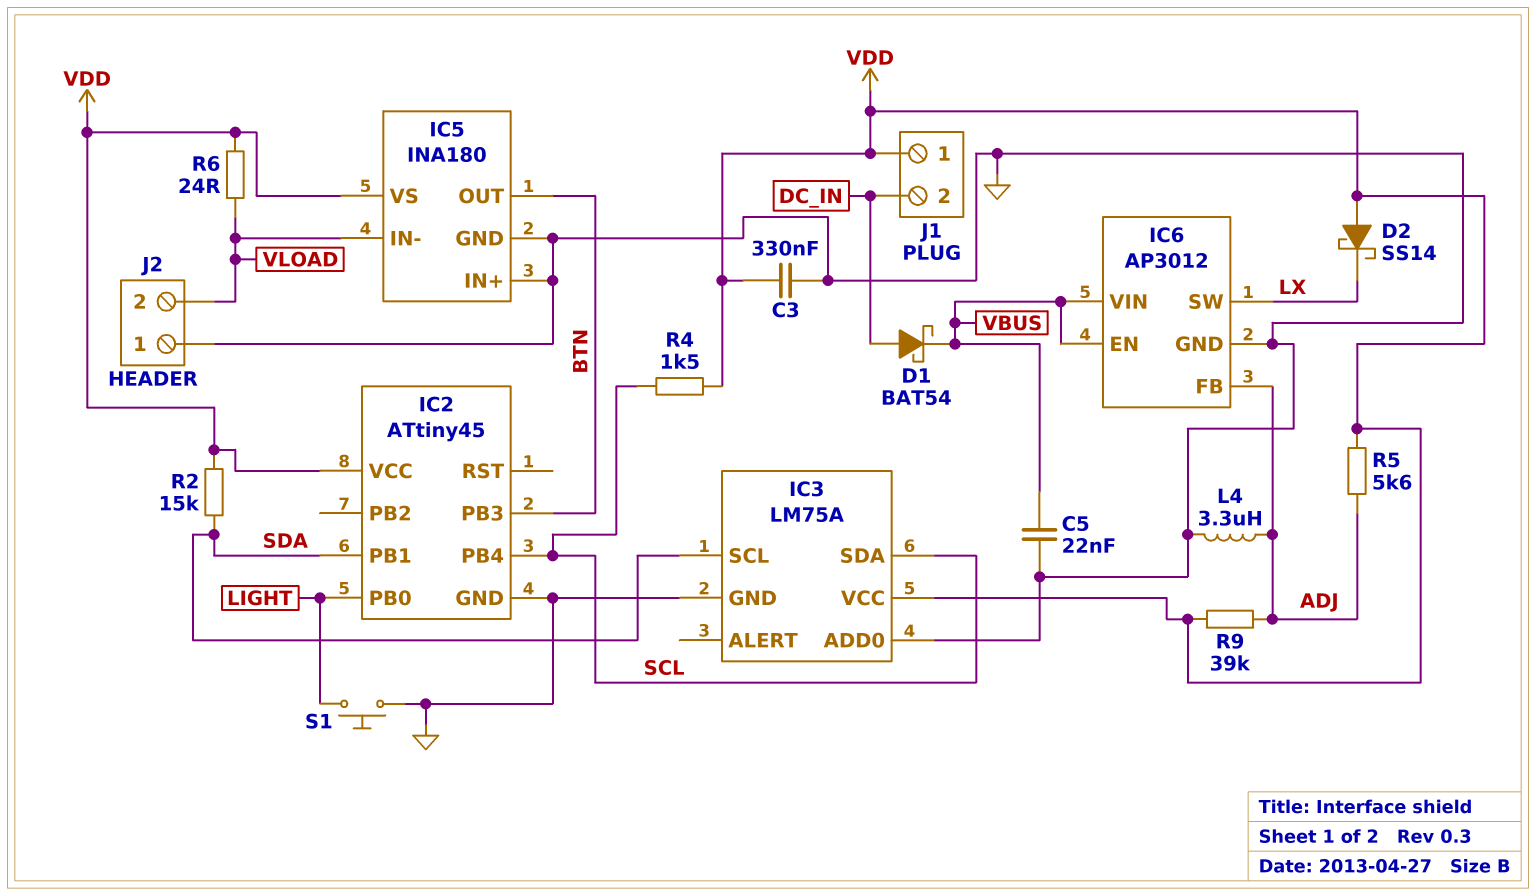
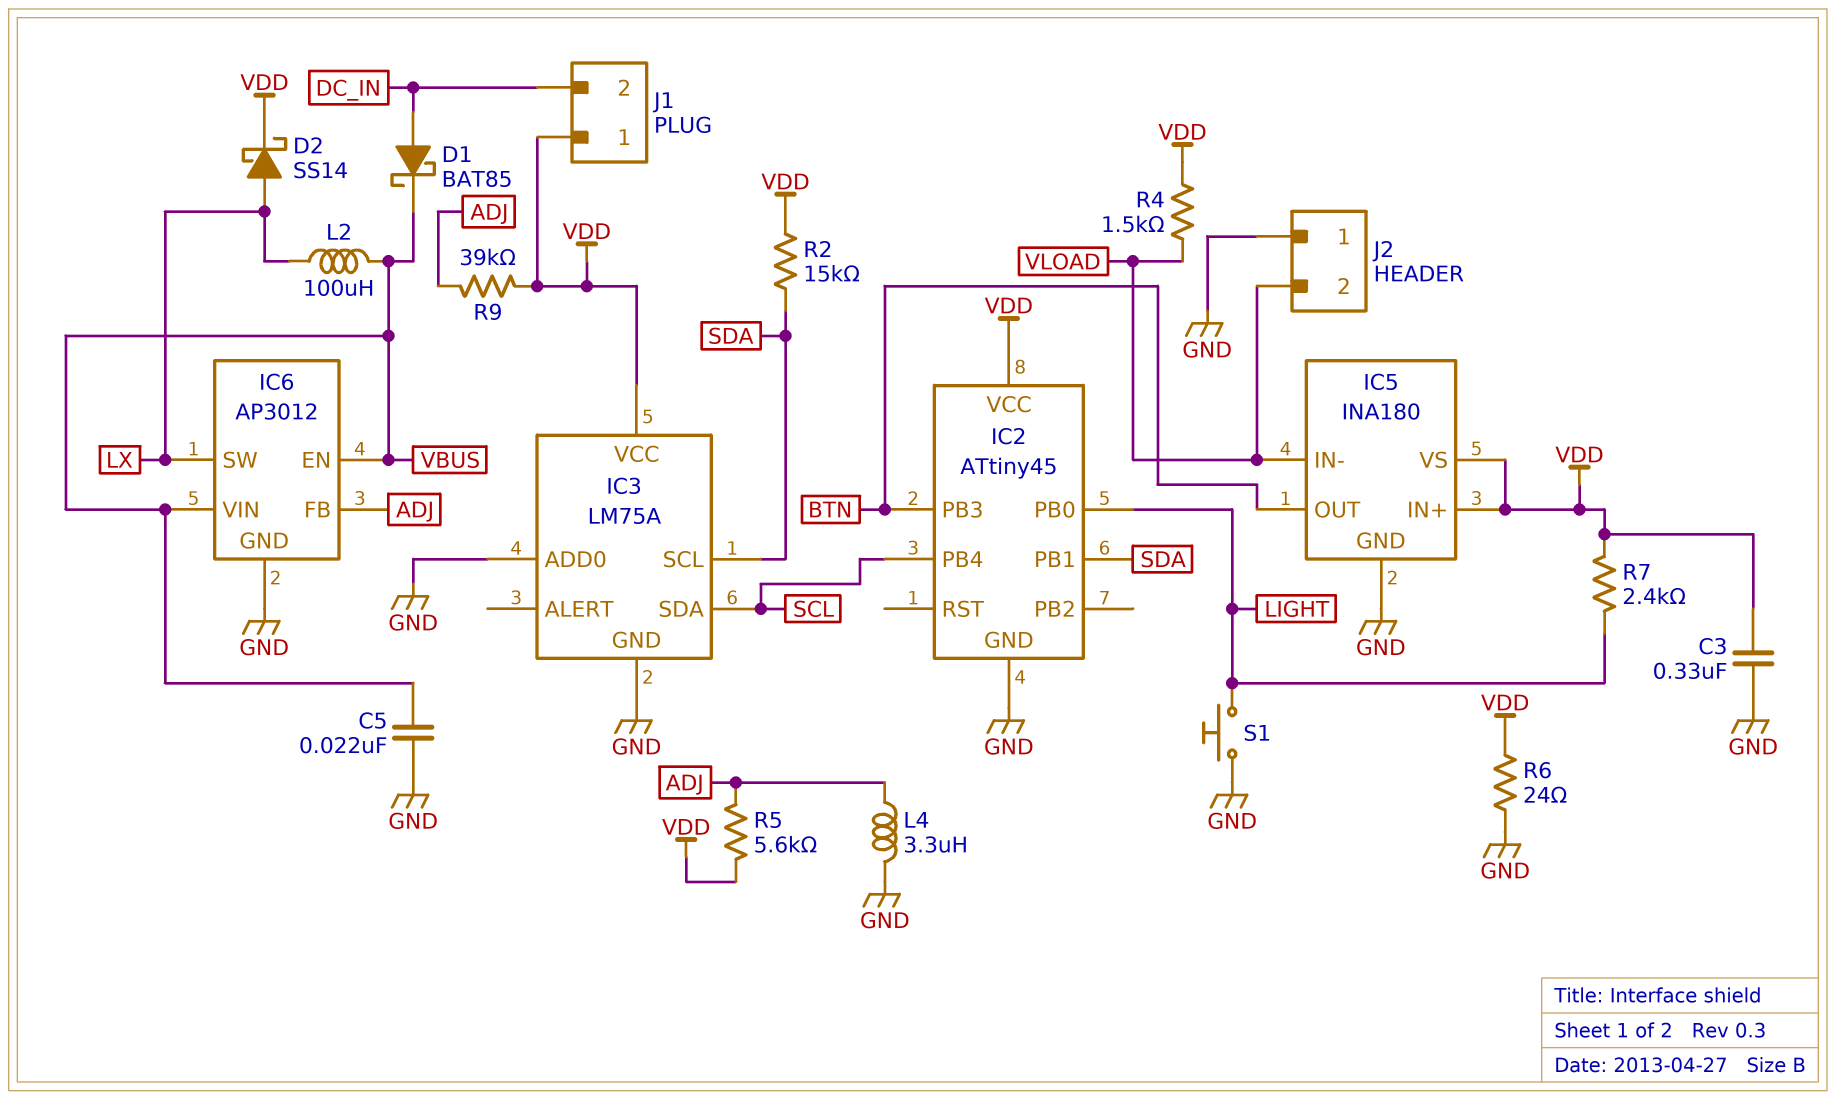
D1: schottky BAT54 (A DC_IN, K VBUS) -> schottky BAT85 (A DC_IN, K VBUS)
D2: schottky SS14 (A VDD, K LX) -> schottky SS14 (A LX, K VDD)
IC5 pin IN+: GND -> VDD
L2: none -> 100uH (LX, VBUS)
R4: 1.5k (SCL, VDD) -> 1.5k (VDD, VLOAD)
R6: 24 (VDD, VLOAD) -> 24 (GND, VDD)
R7: none -> 2.4k (LIGHT, VDD)

